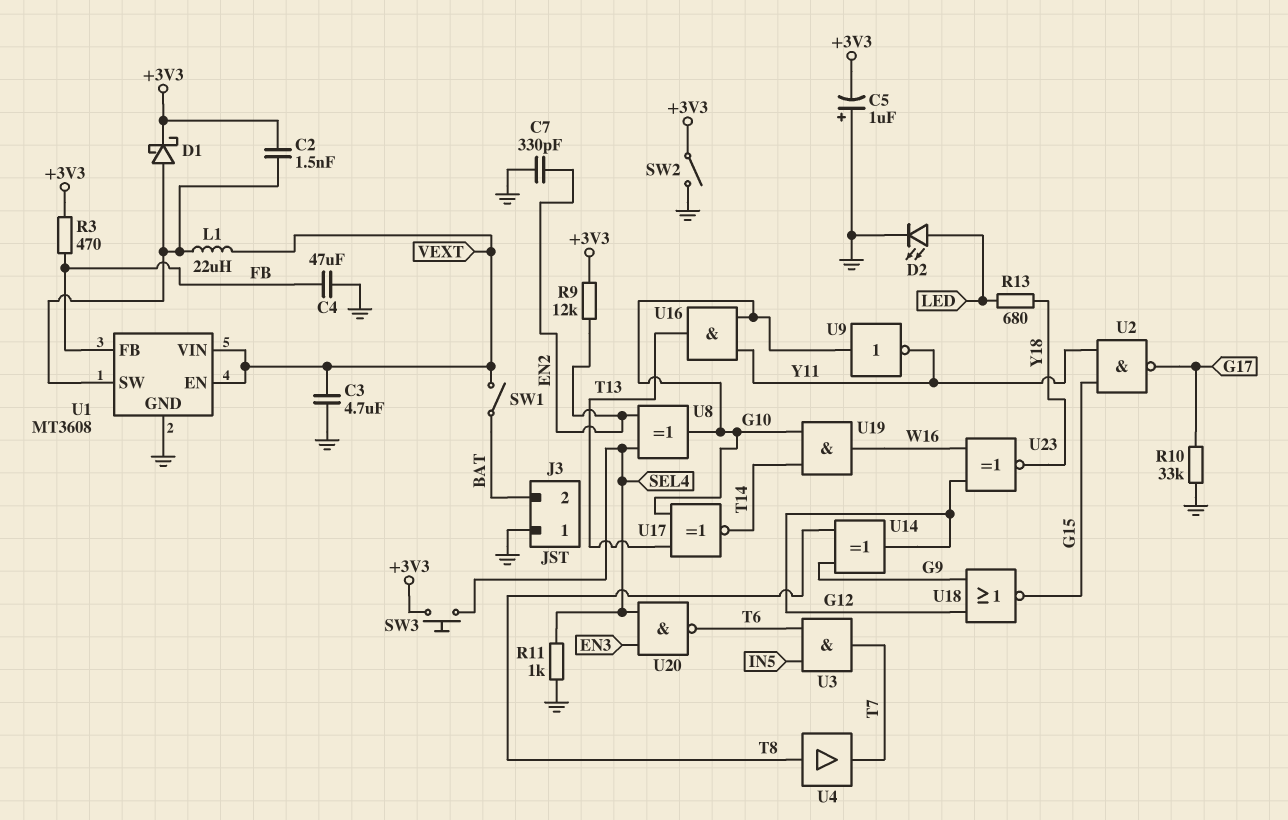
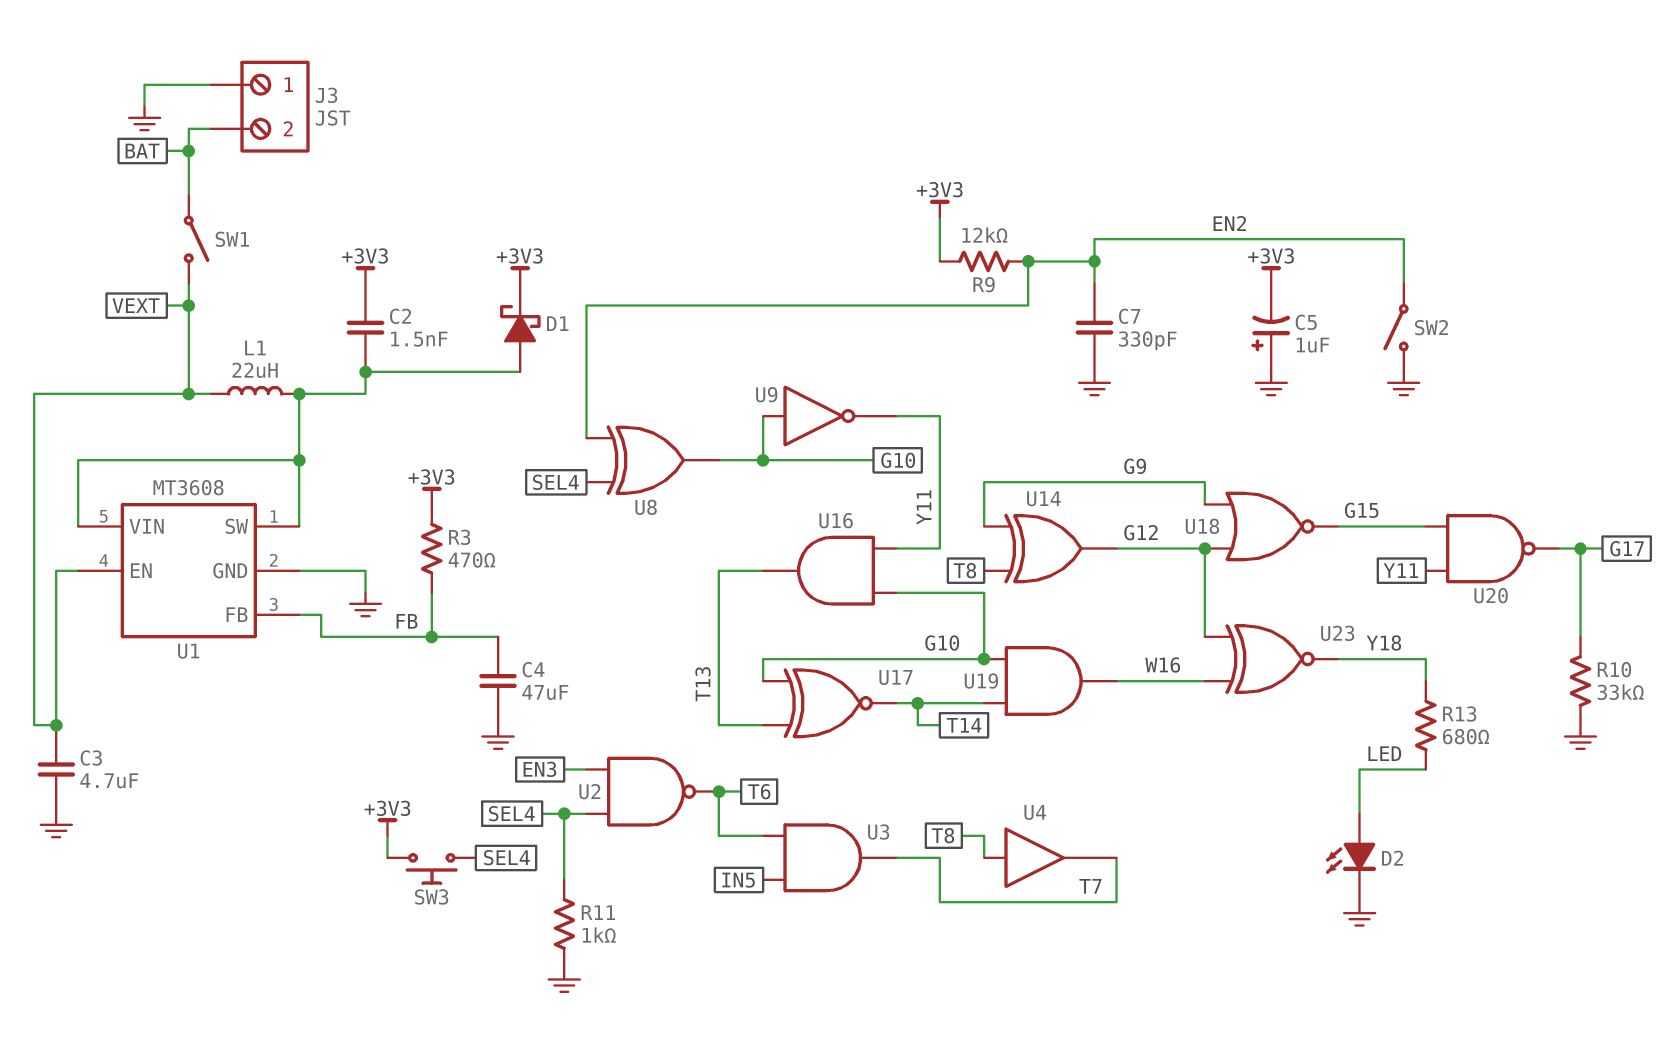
SW2: switch (+3V3, GND) -> switch (EN2, GND)
U1 pin VIN: VEXT -> U1/SW
U2: NAND (in G15, in Y11, out G17) -> NAND (in EN3, in SEL4, out T6)
U20: NAND (in EN3, in SEL4, out T6) -> NAND (in G15, in Y11, out G17)

